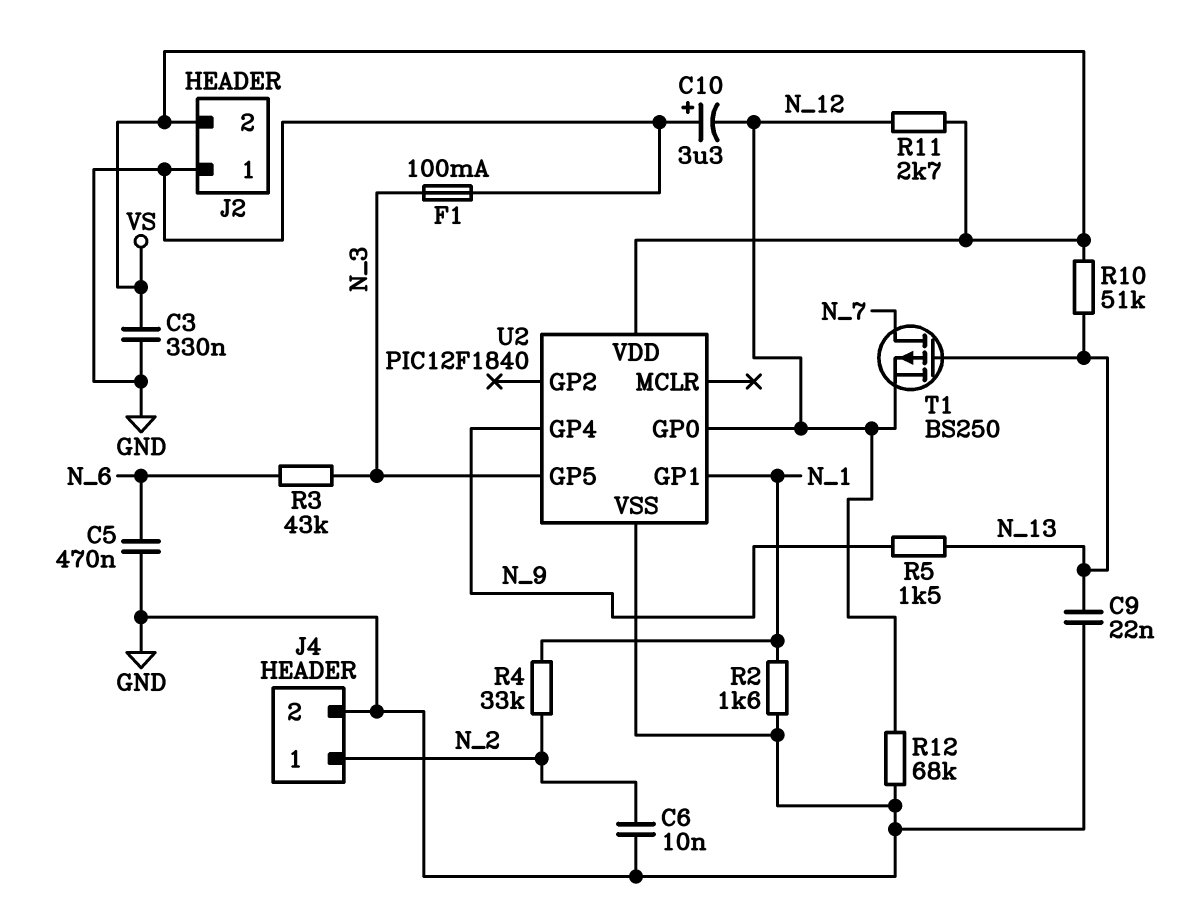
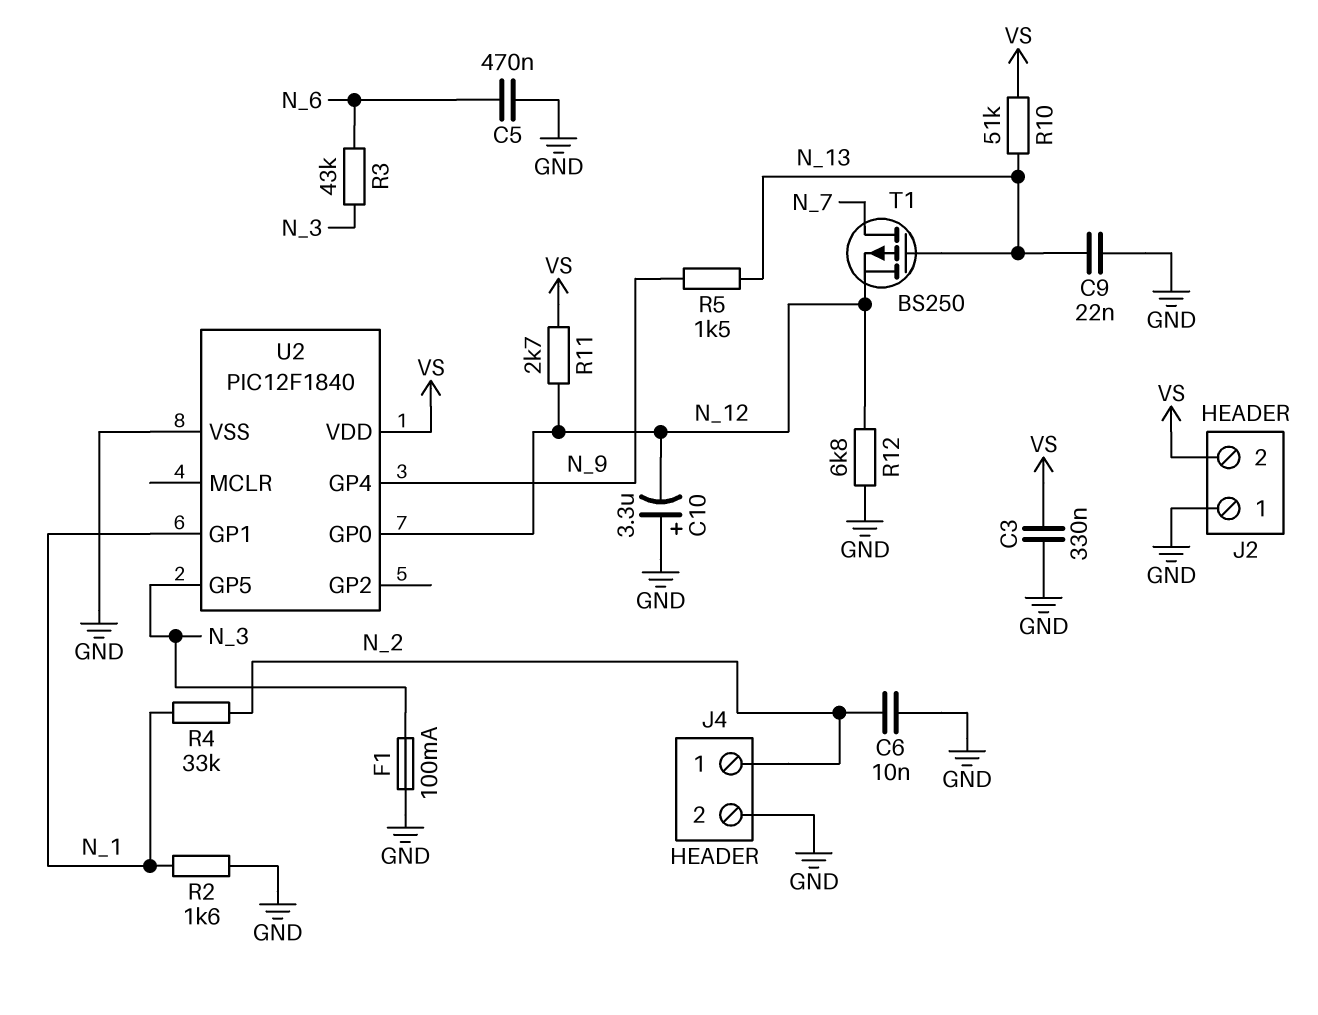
R12: 68k (GND, N_12) -> 6.8k (GND, N_12)

